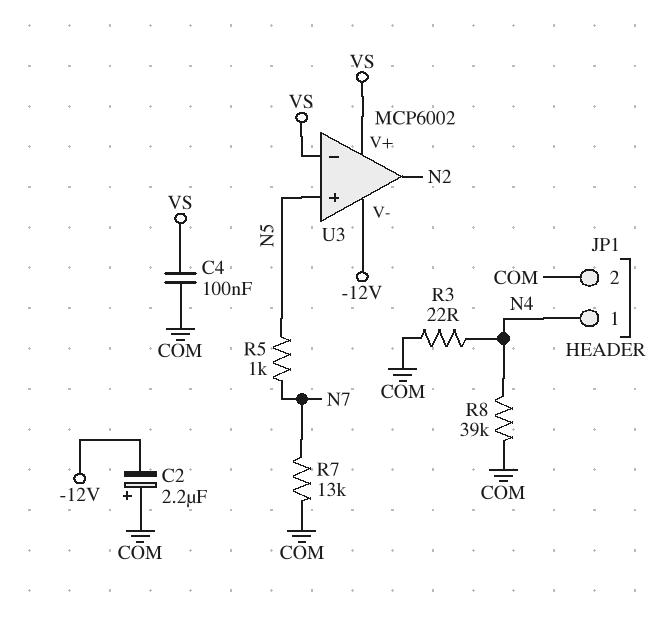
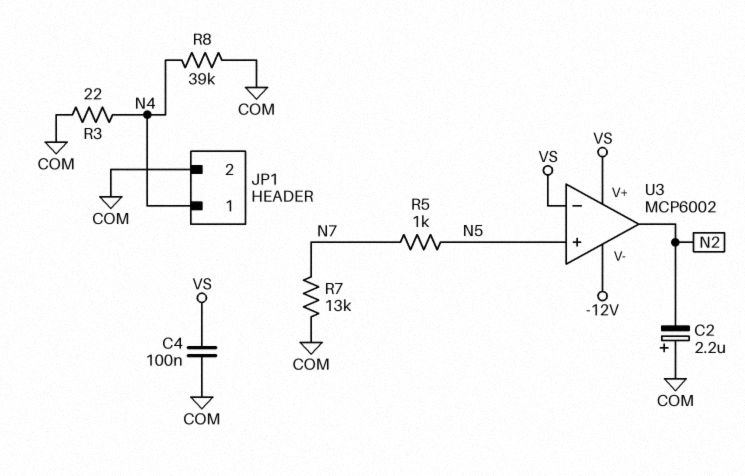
C2: 2.2uF (plus COM, minus -12V) -> 2.2uF (plus COM, minus N2)

